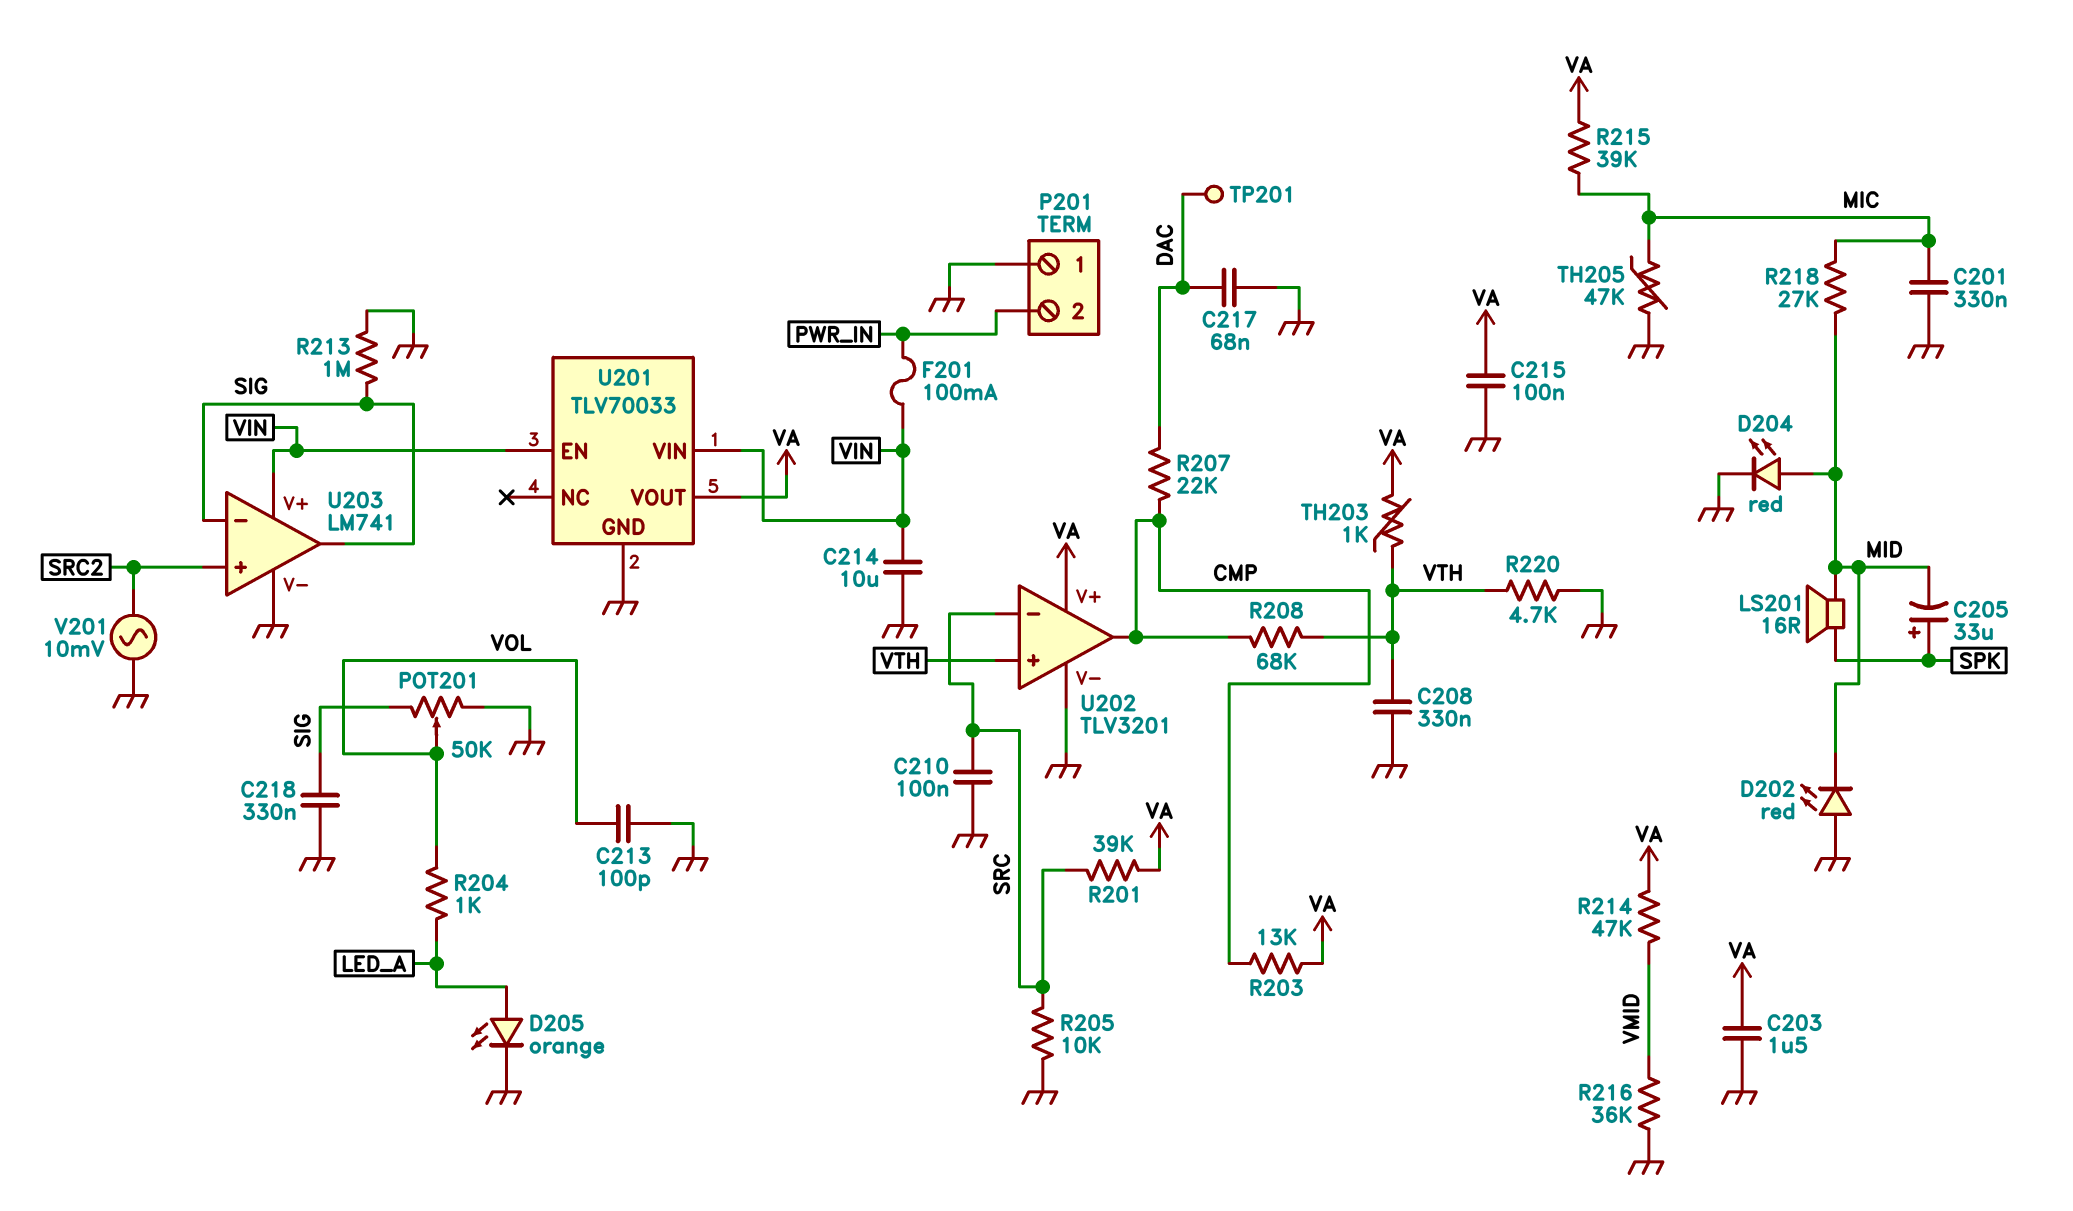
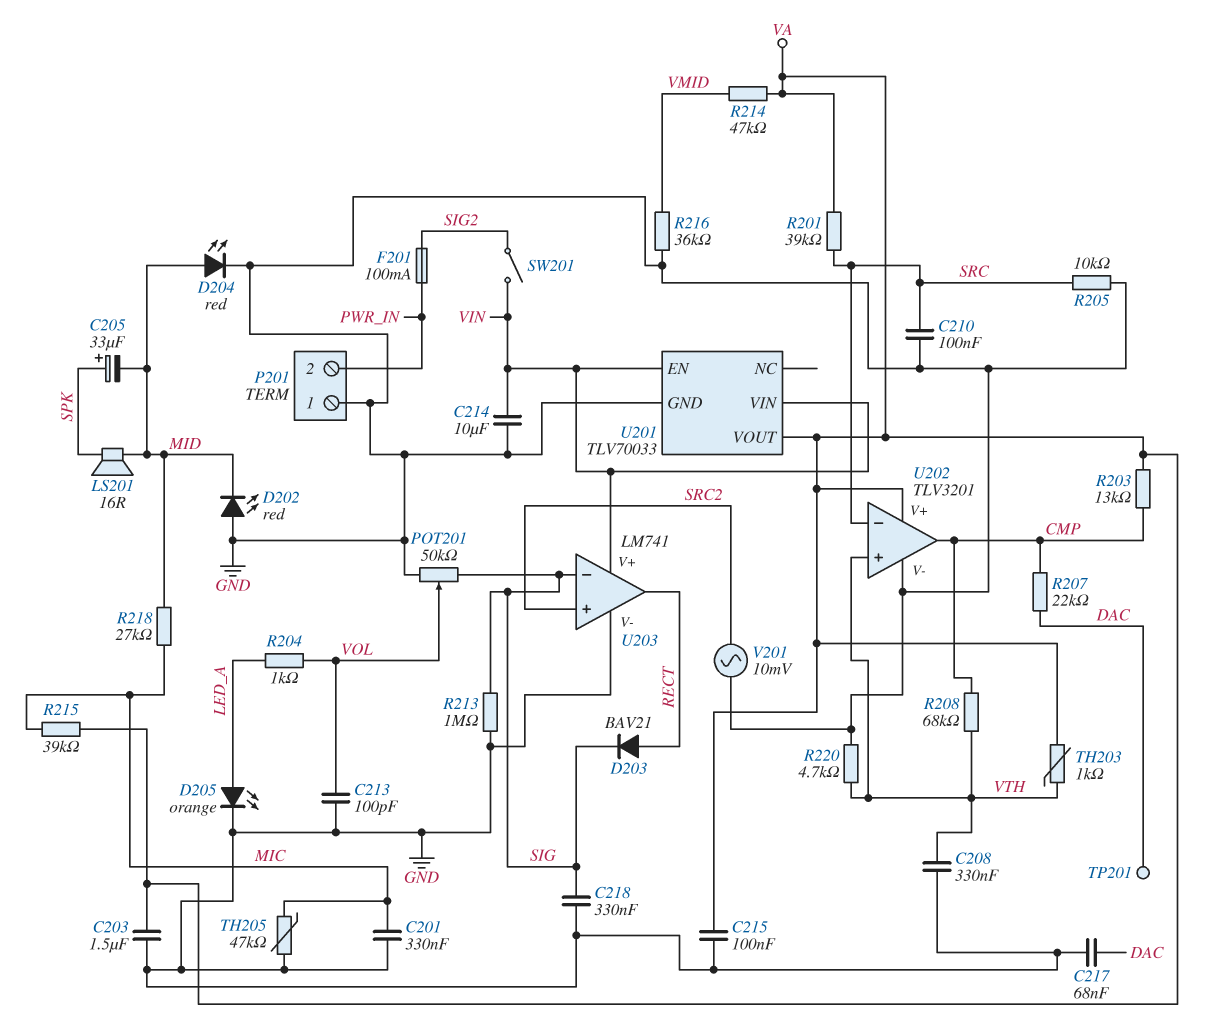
D203: none -> diode BAV21 (A RECT, K SIG)
F201: 100mA (PWR_IN, VIN) -> 100mA (PWR_IN, SIG2)
SW201: none -> switch (SIG2, VIN)
U203 pin out: SIG -> RECT

